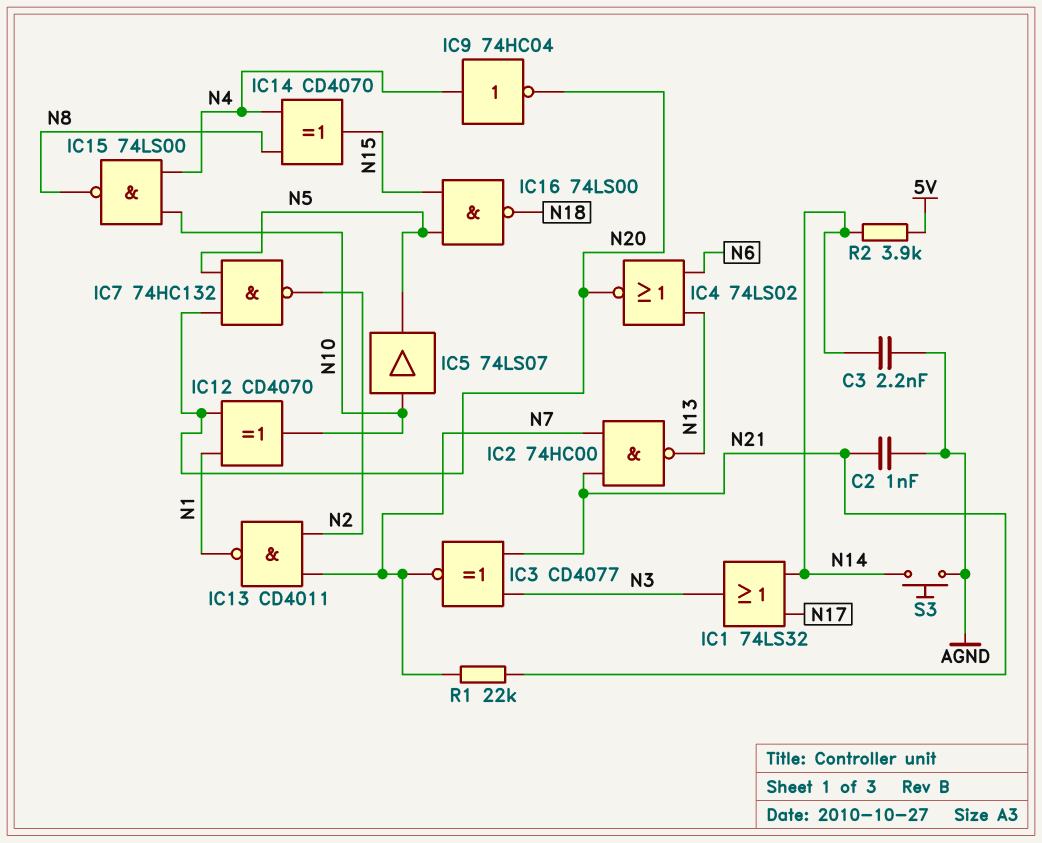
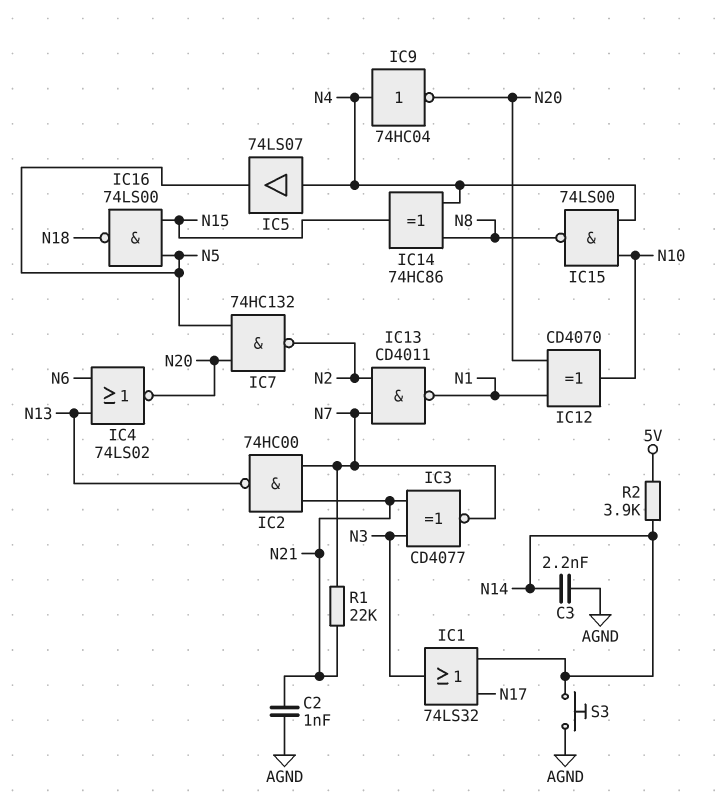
IC5: buffer 74LS07 (in N10, out N5) -> buffer 74LS07 (in N4, out N5)
IC14: XOR CD4070 (in N4, in N8, out N15) -> XOR 74HC86 (in N4, in N8, out N15)

